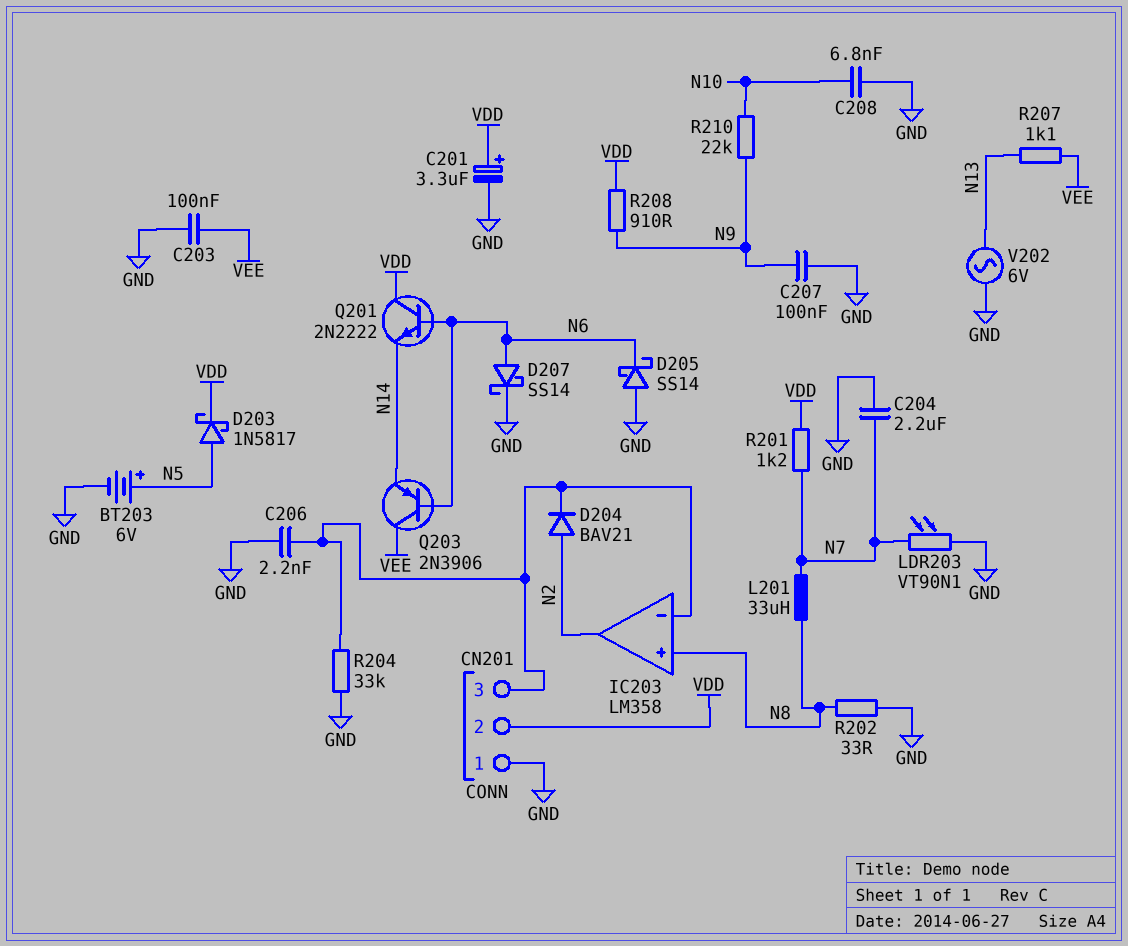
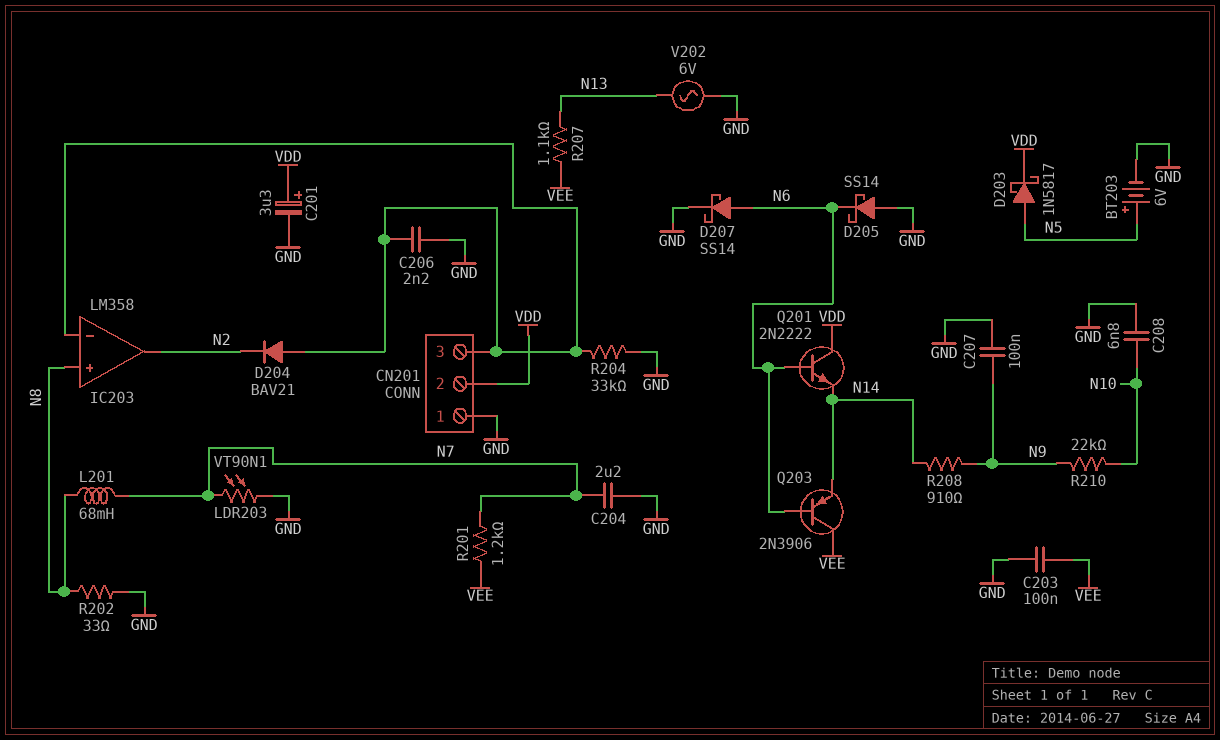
D204: diode BAV21 (A N2, K CN201/3) -> diode BAV21 (A CN201/3, K N2)
L201: 33uH (N7, N8) -> 68mH (N7, N8)
R201: 1.2k (N7, VDD) -> 1.2k (N7, VEE)
R208: 910 (N9, VDD) -> 910 (N9, N14)

